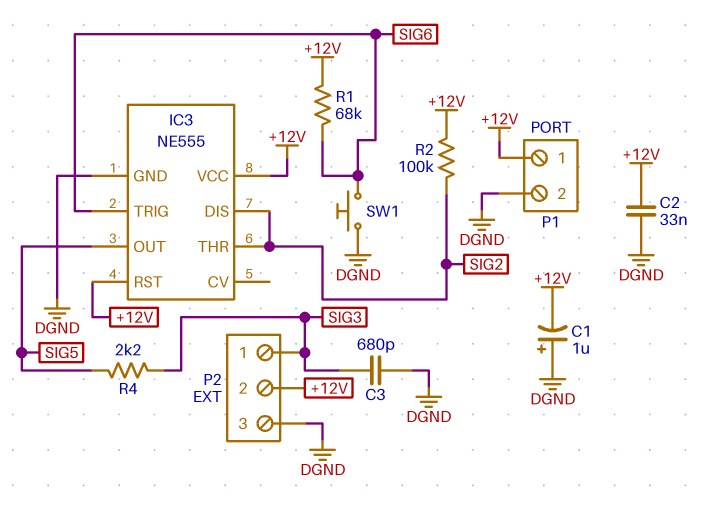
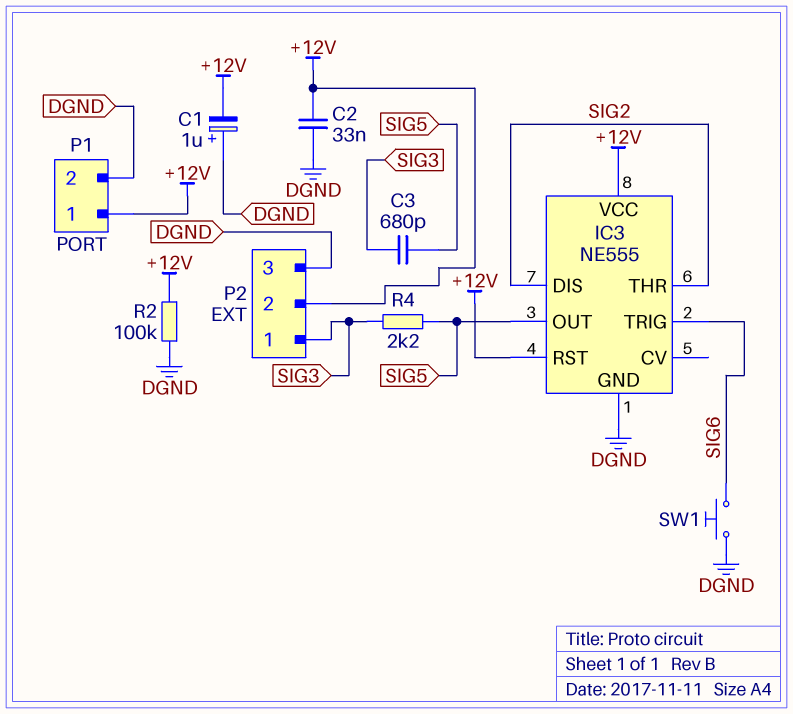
C3: 680pF (DGND, SIG3) -> 680pF (SIG3, SIG5)
R1: 68k (+12V, SIG6) -> none
R2: 100k (+12V, SIG2) -> 100k (+12V, DGND)

